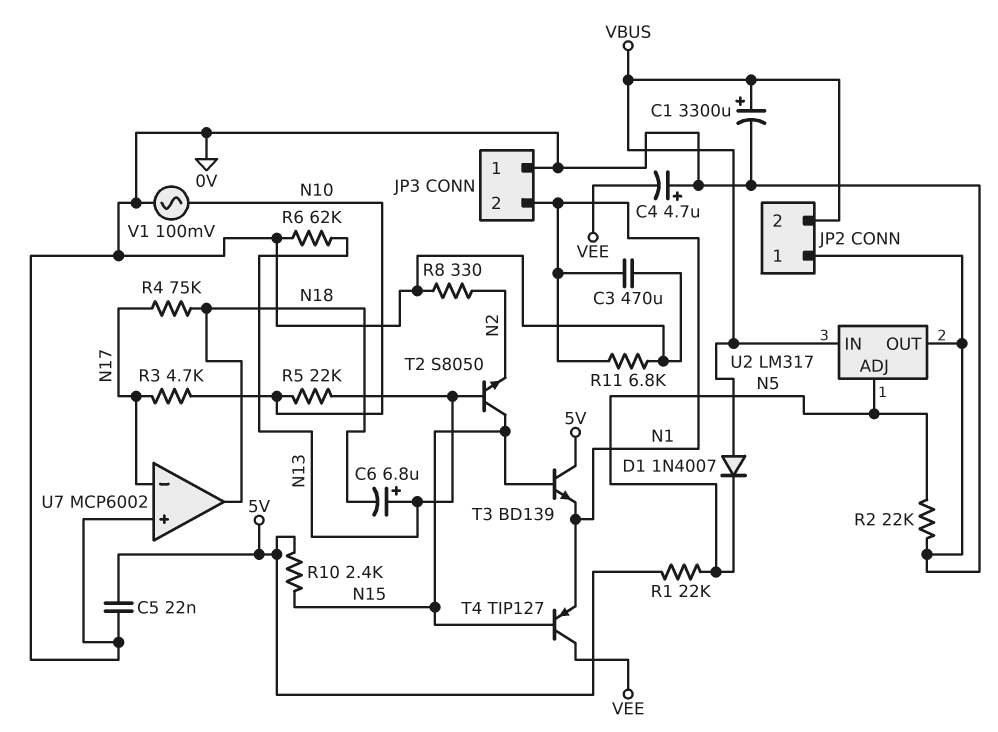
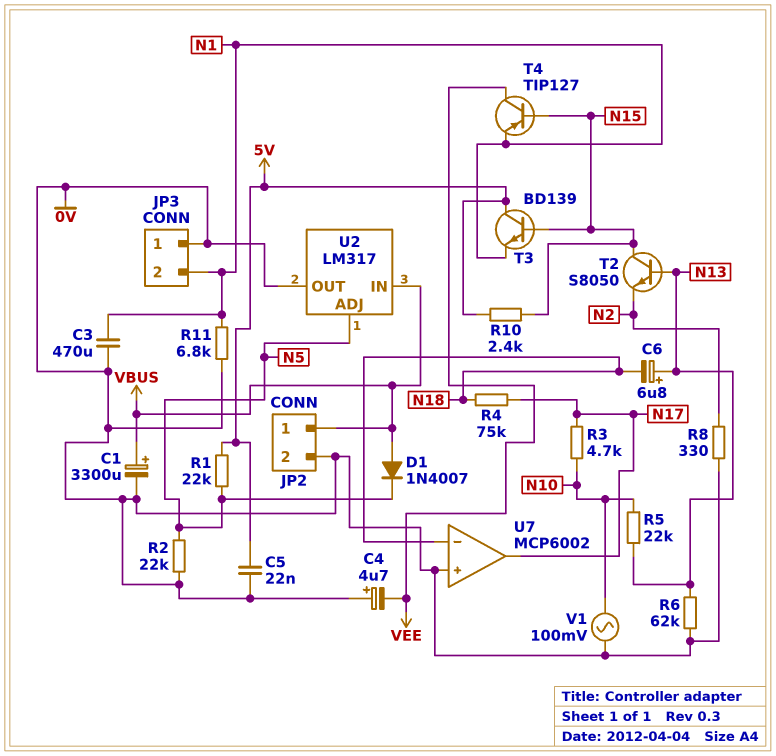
JP2 pin 1: 0V -> VBUS
JP2 pin 2: VBUS -> 0V
U7 pin in-: N17 -> N18
U7 pin out: N18 -> N17

